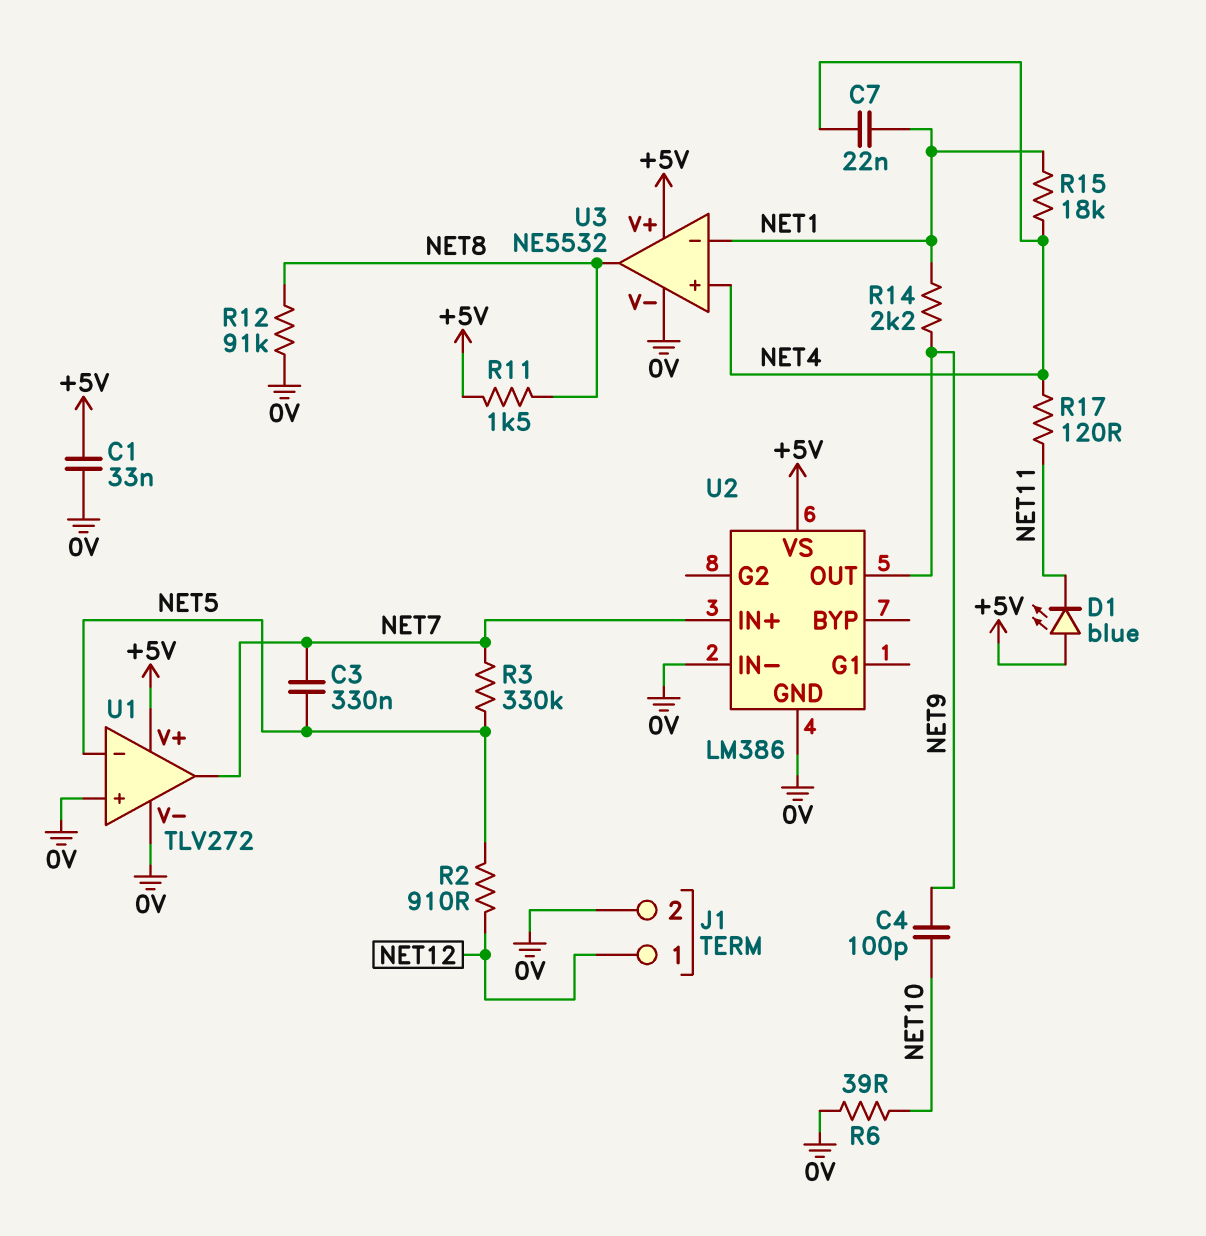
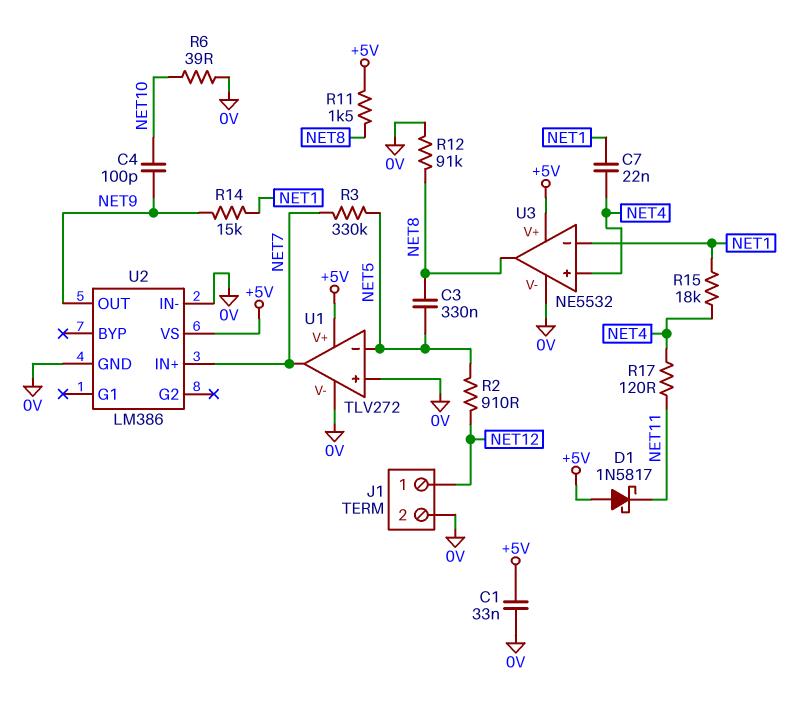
C3: 330nF (NET5, NET7) -> 330nF (NET5, NET8)
D1: LED blue (A +5V, K NET11) -> schottky 1N5817 (A +5V, K NET11)
R14: 2.2k (NET1, NET9) -> 15k (NET1, NET9)

